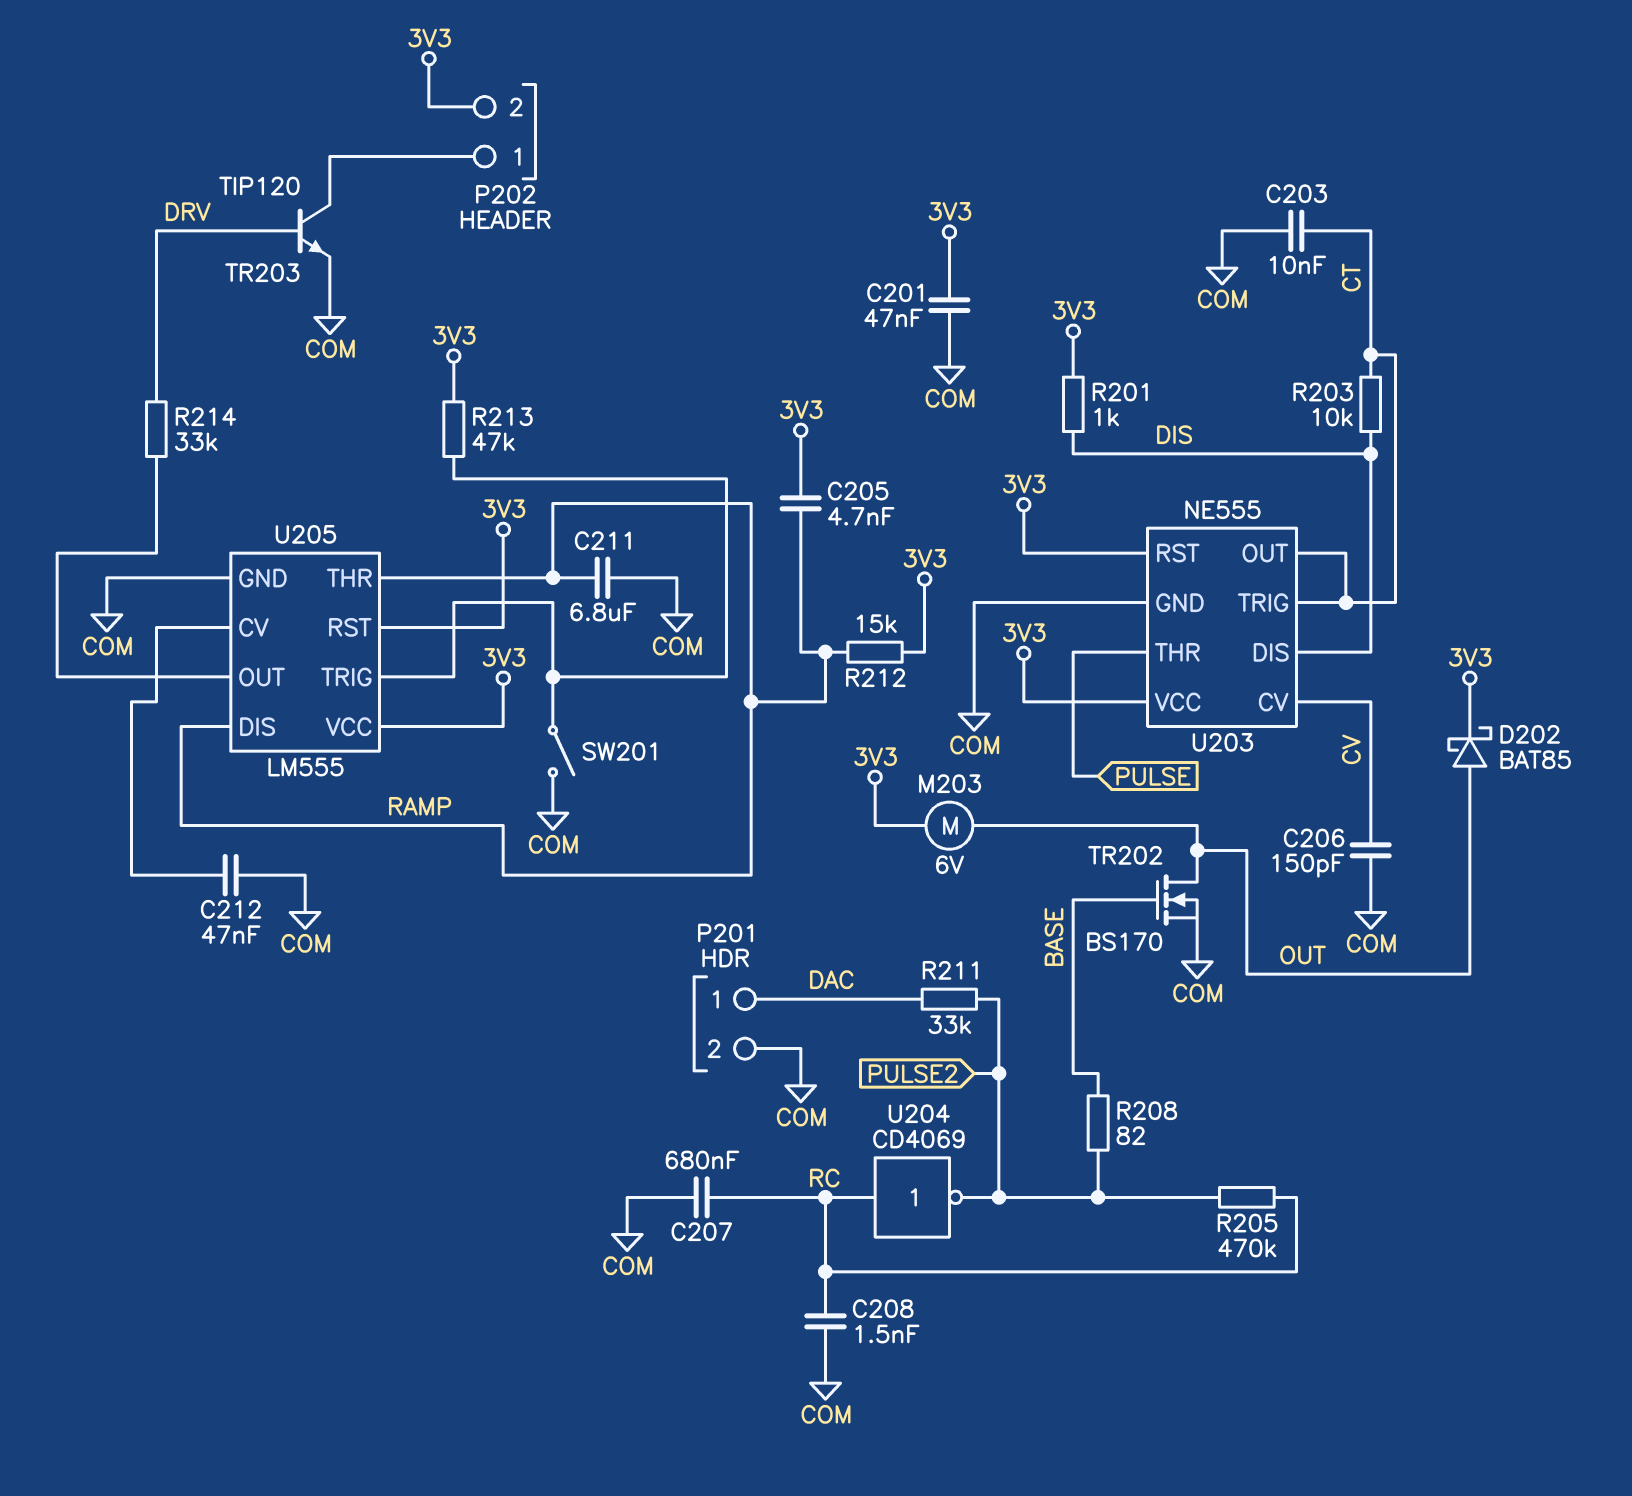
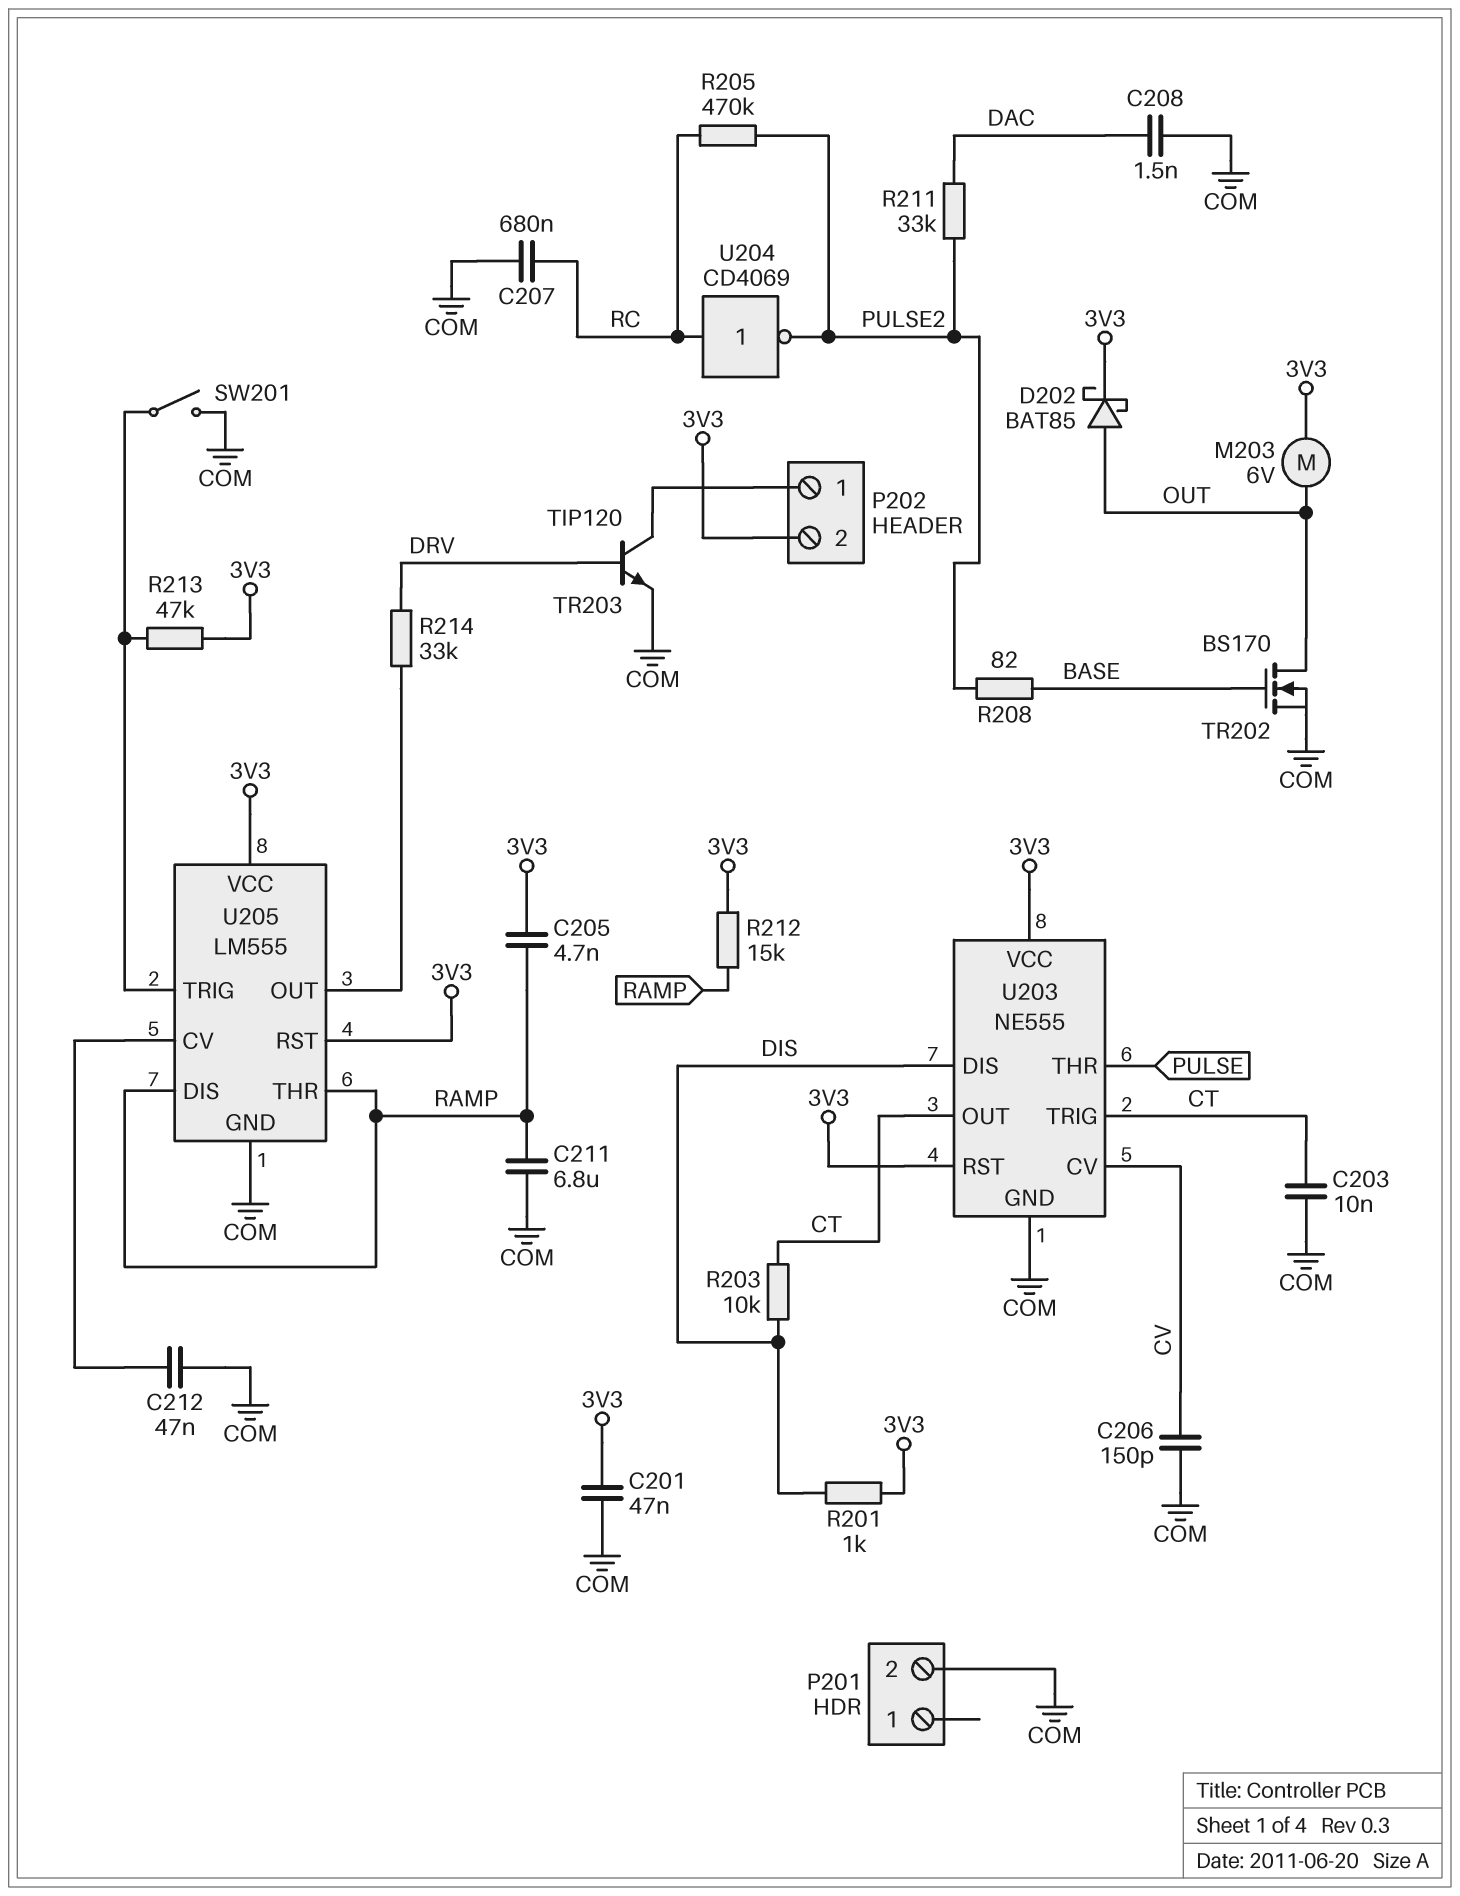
C208: 1.5nF (COM, RC) -> 1.5nF (COM, DAC)
P201 pin 1: DAC -> none

